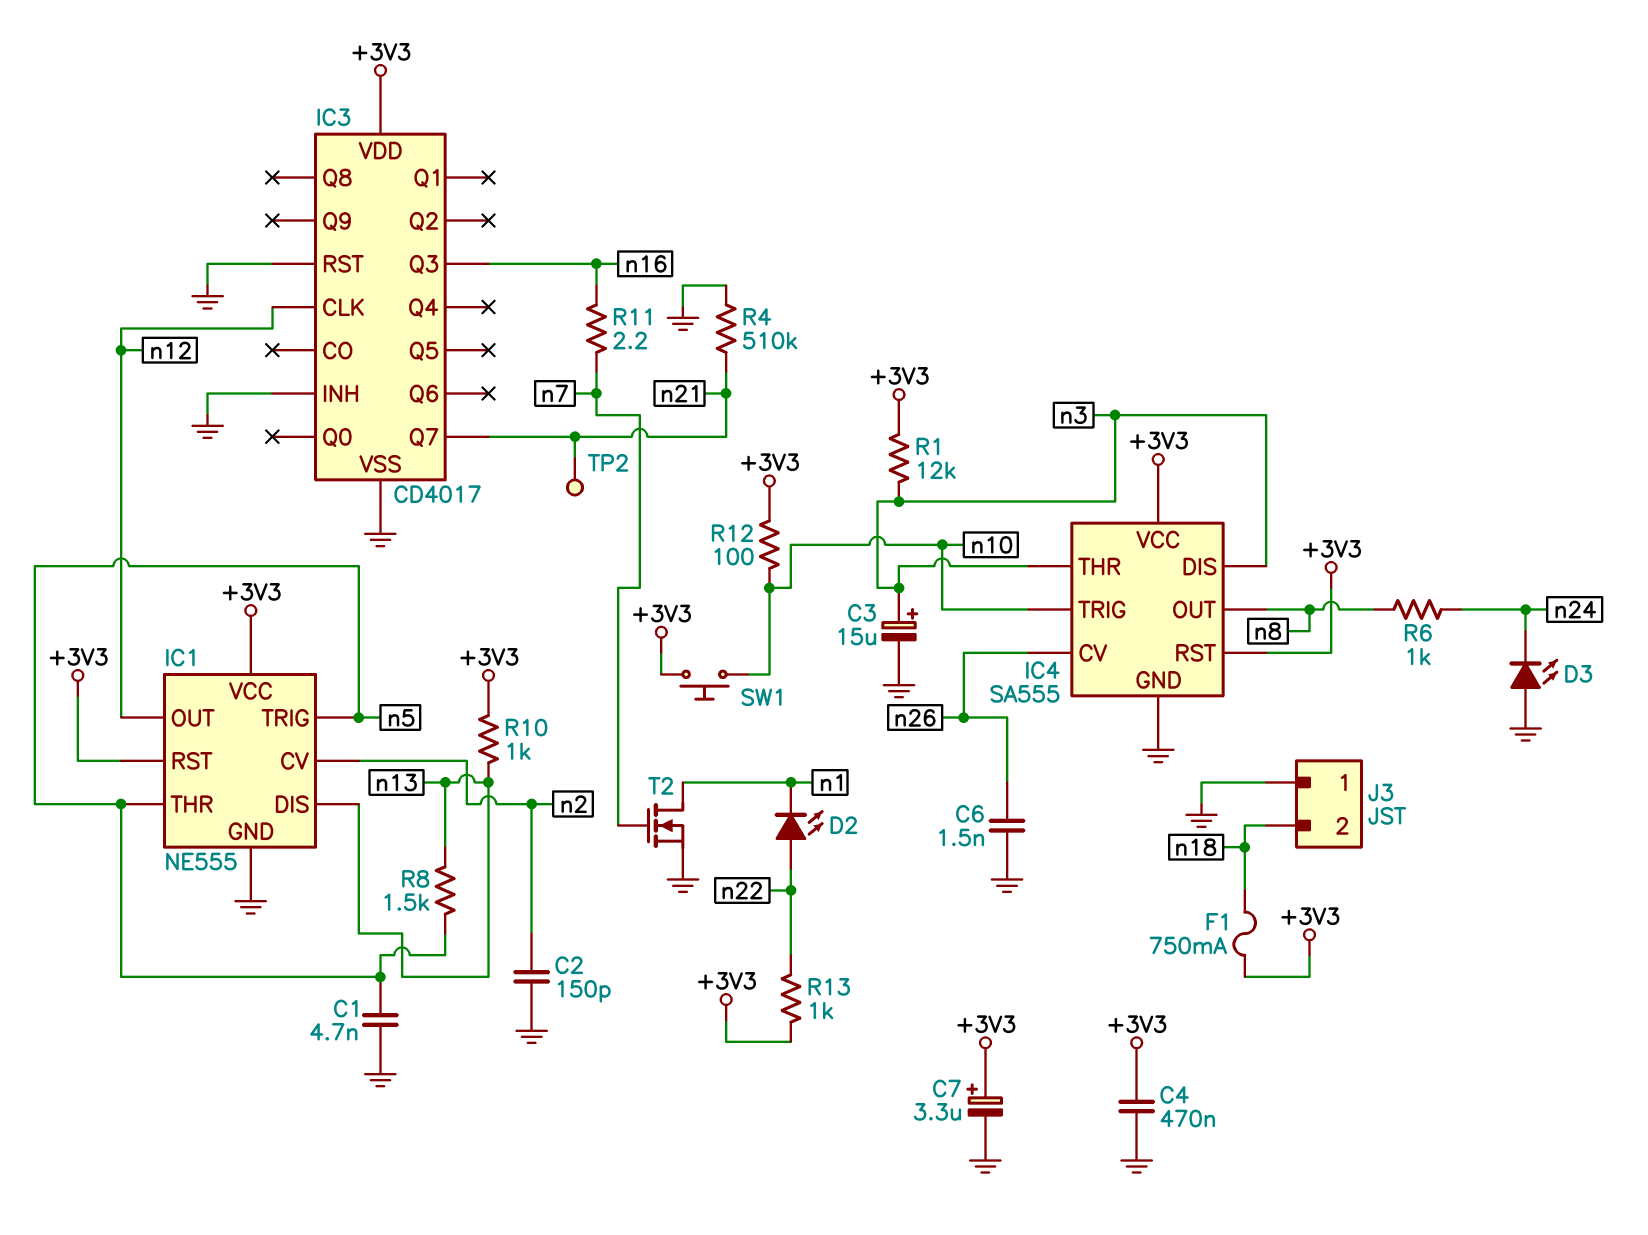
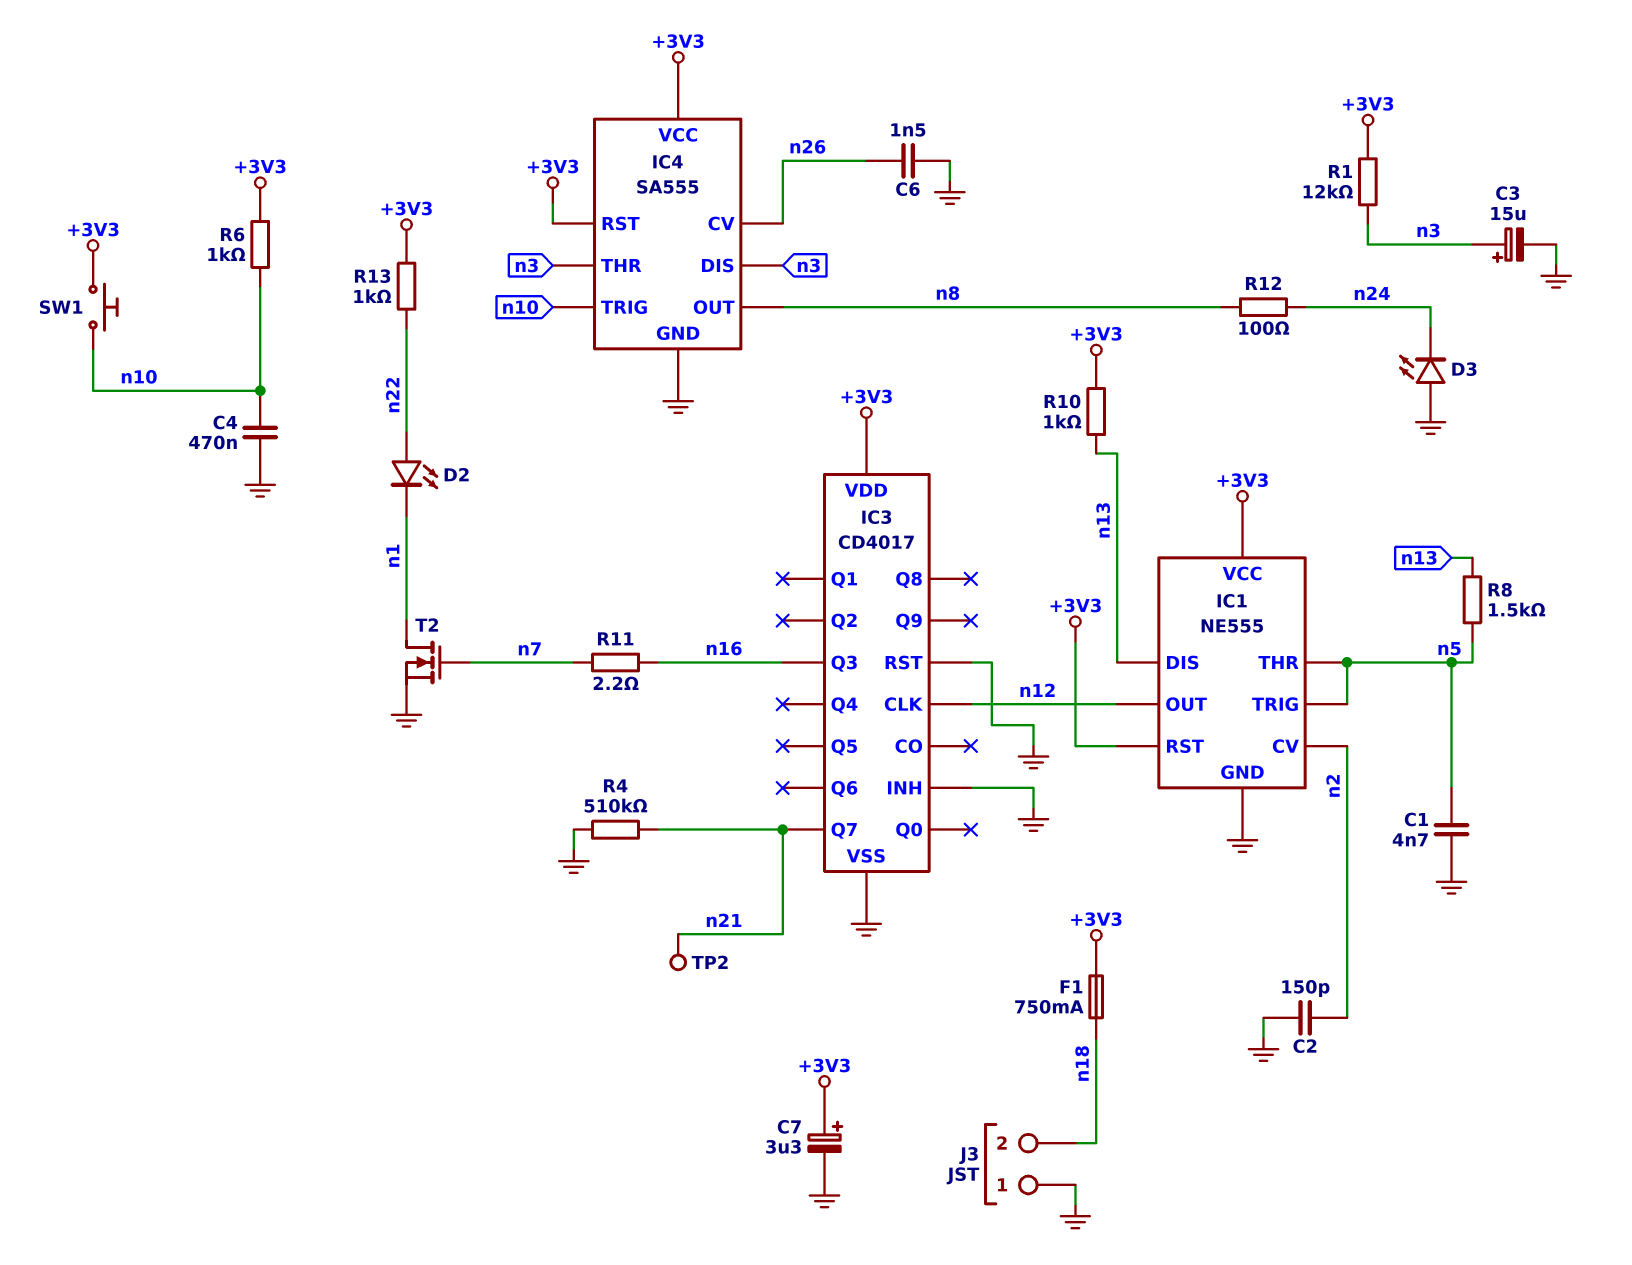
C4: 470nF (+3V3, GND) -> 470nF (GND, n10)
R6: 1k (n8, n24) -> 1k (+3V3, n10)
R12: 100 (+3V3, n10) -> 100 (n8, n24)

